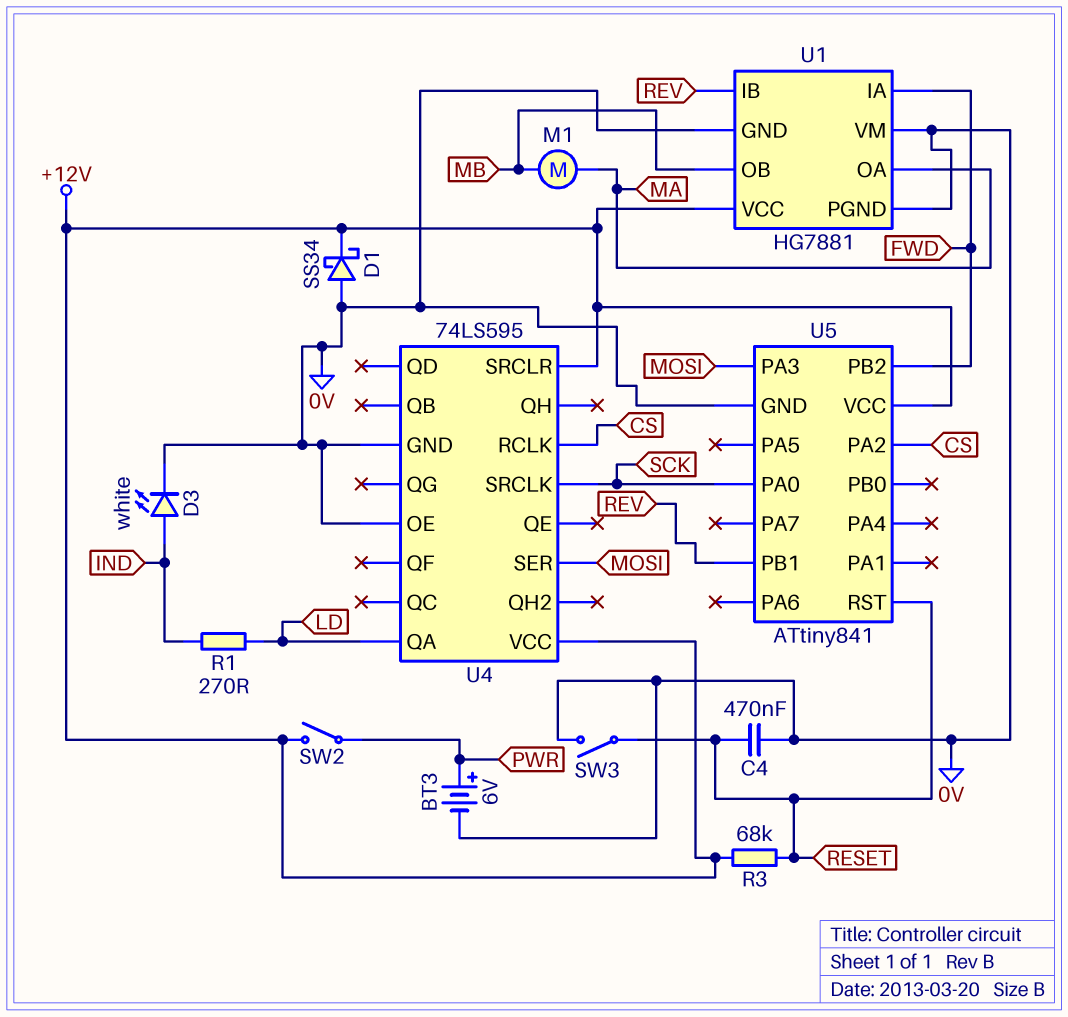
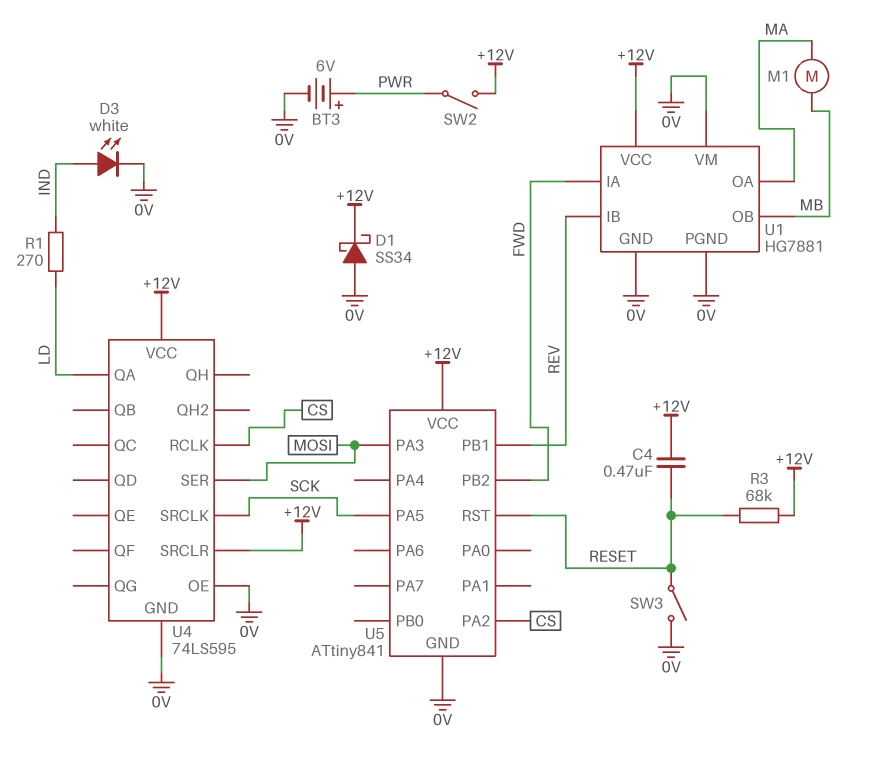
C4: 470nF (0V, RESET) -> 470nF (+12V, RESET)
U5 pin PA0: SCK -> none
U5 pin PA5: none -> SCK

